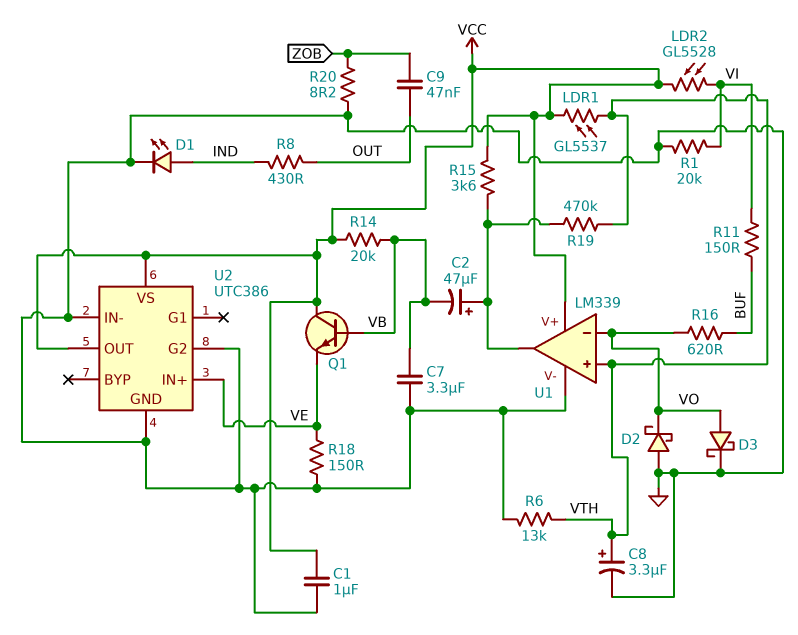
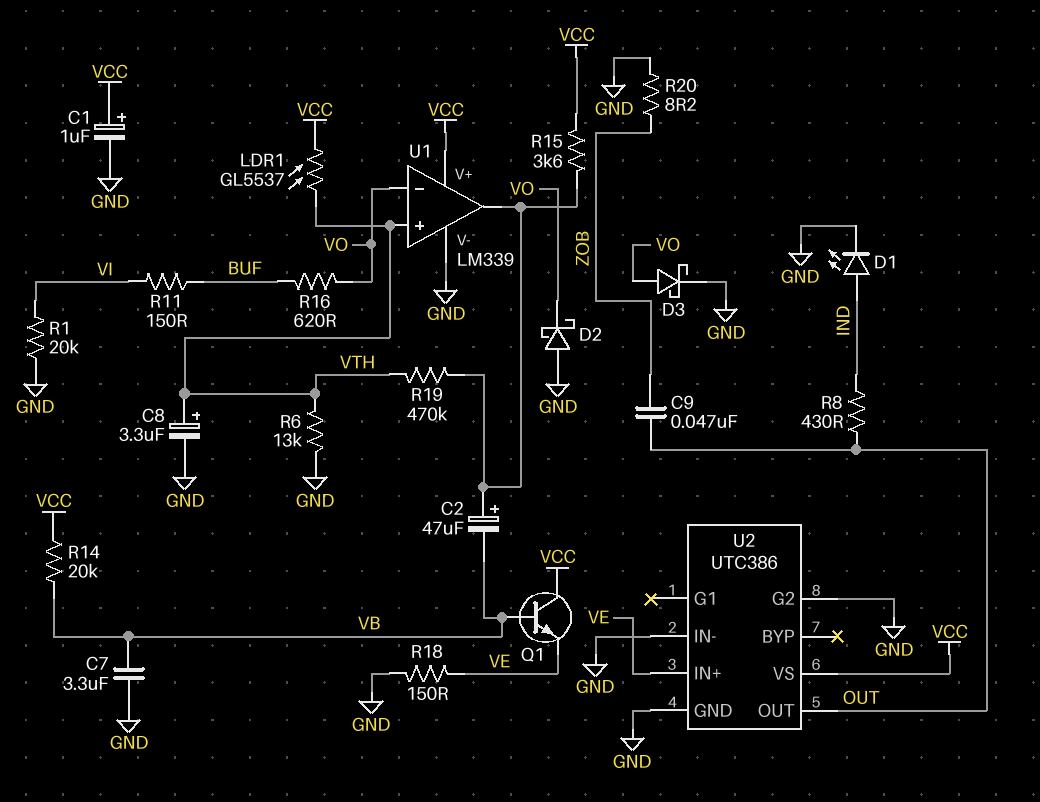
C1: 1uF (GND, VCC) -> 1uF (plus VCC, minus GND)
LDR2: GL5528 (VCC, VI) -> none
U2 pin OUT: VCC -> OUT

